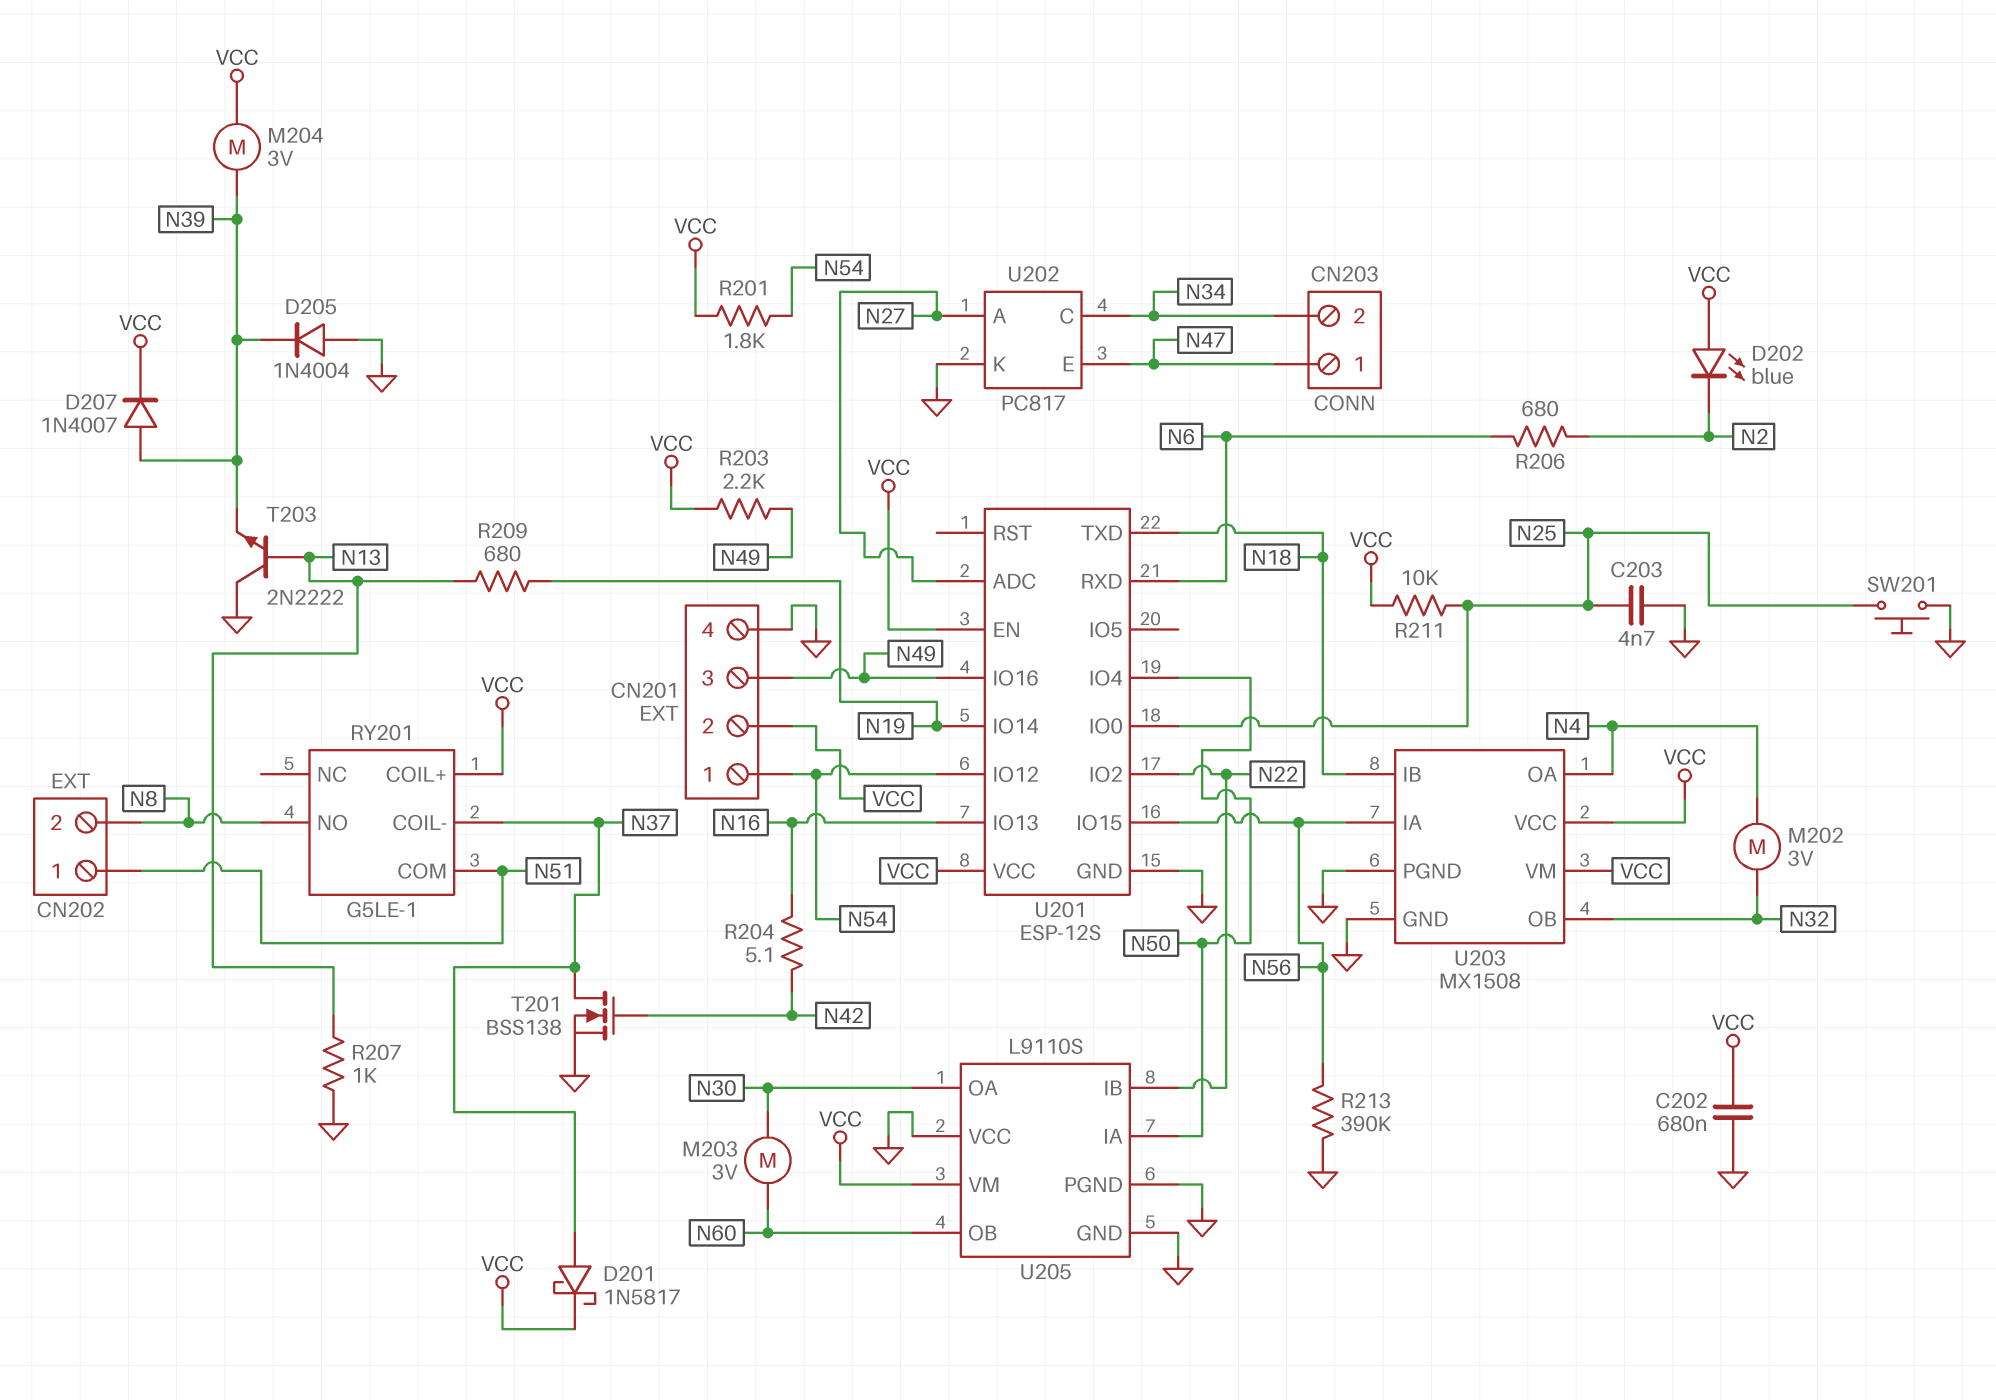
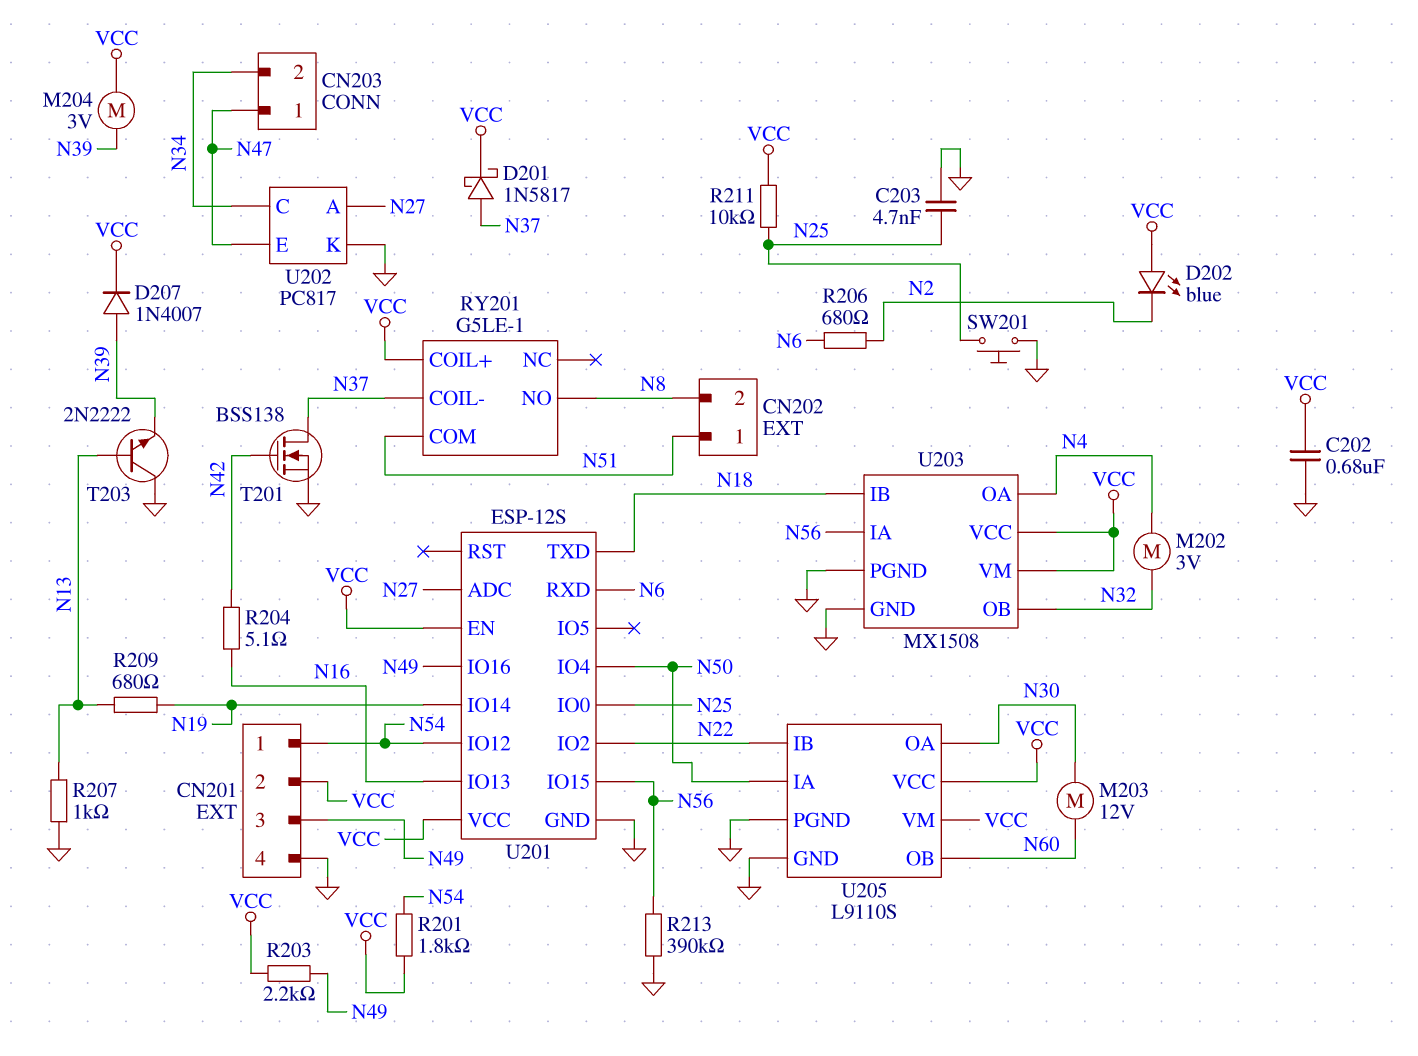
D205: diode 1N4004 (A GND, K N39) -> none
M203: motor 3V (N30, N60) -> motor 12V (N30, N60)
U205 pin VCC: GND -> VCC

